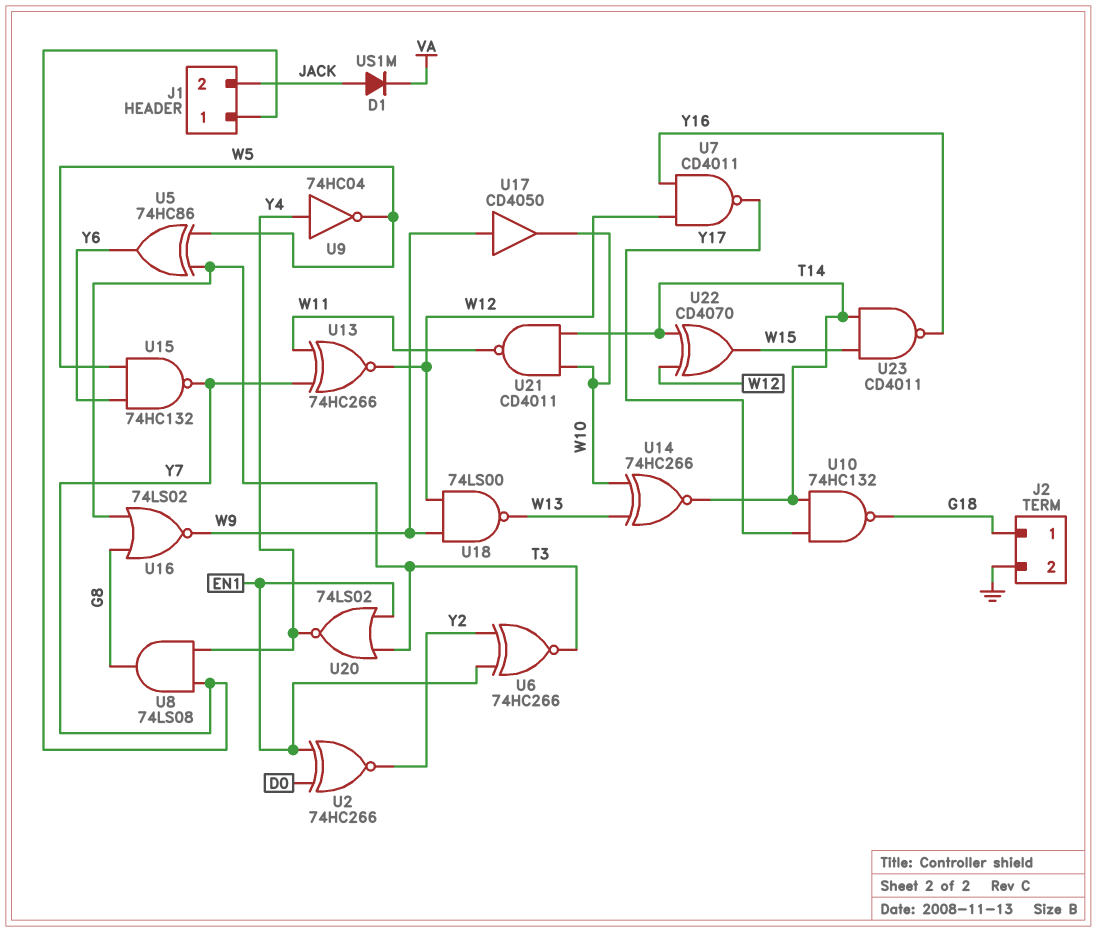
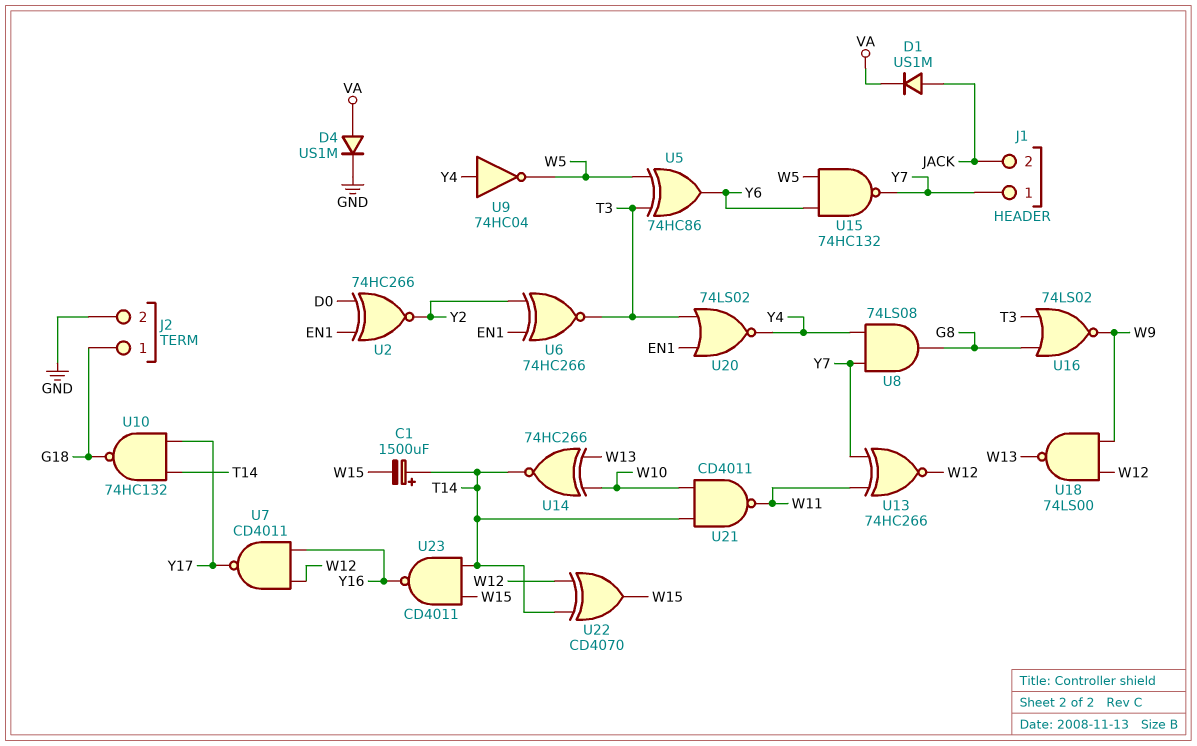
C1: none -> 1500uF (plus T14, minus W15)
D4: none -> diode US1M (A VA, K GND)
U17: buffer CD4050 (in W9, out W10) -> none

